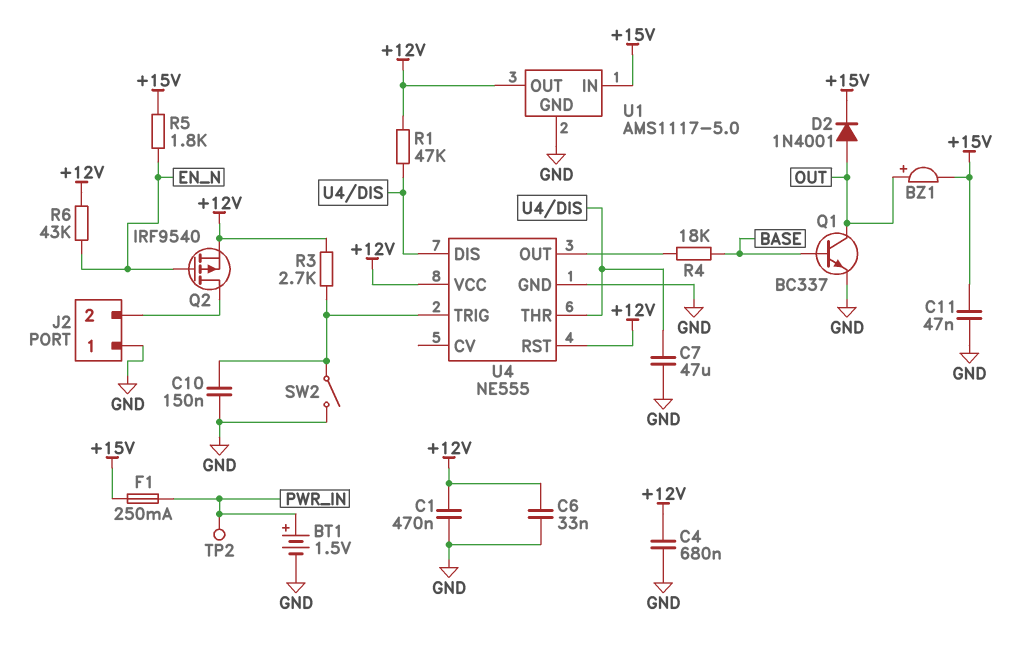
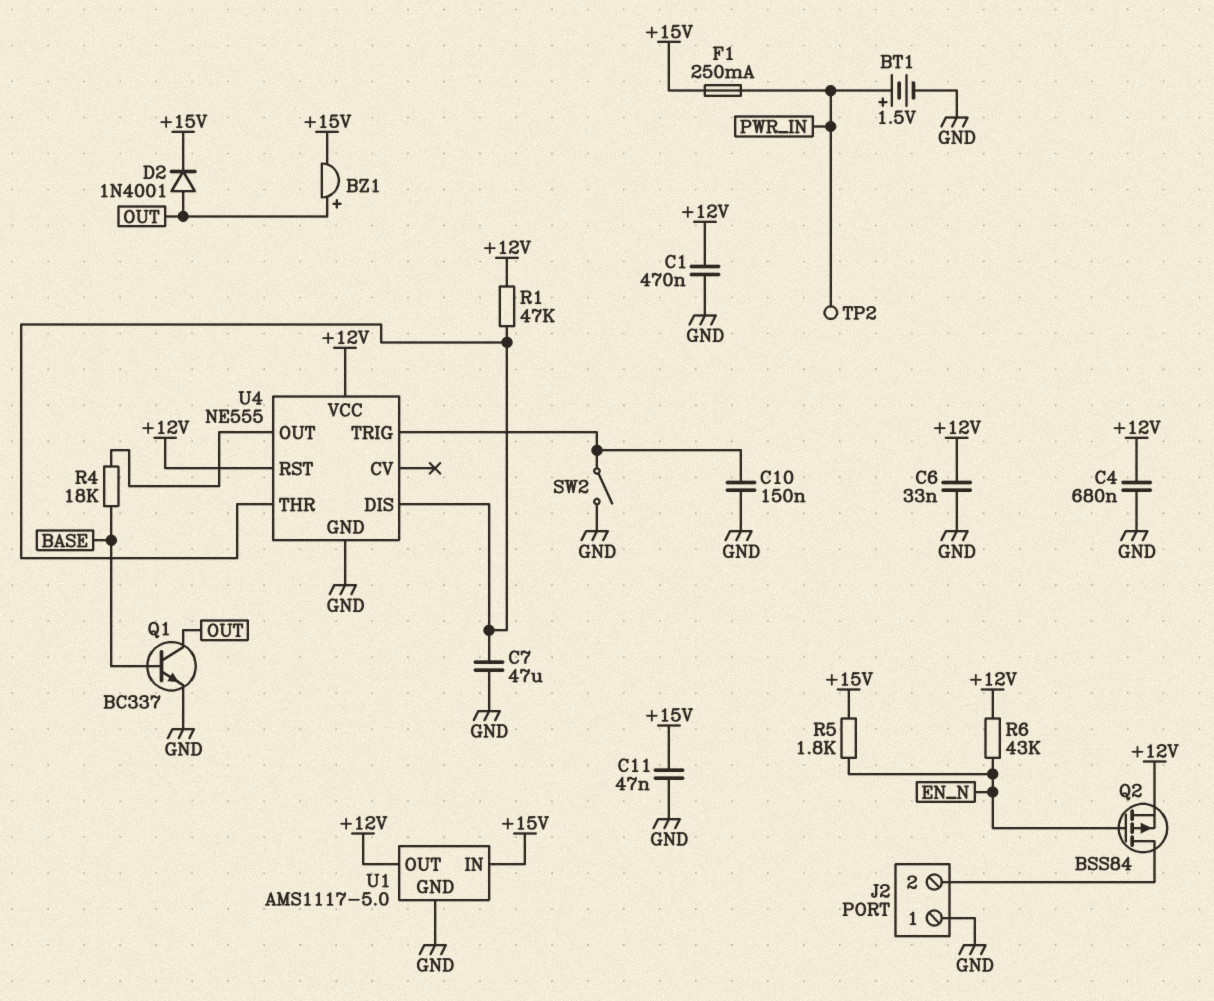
Q2: PMOS IRF9540 (G EN_N, D J2/2, S +12V) -> PMOS BSS84 (G EN_N, D J2/2, S +12V)
R3: 2.7k (+12V, U4/TRIG) -> none

